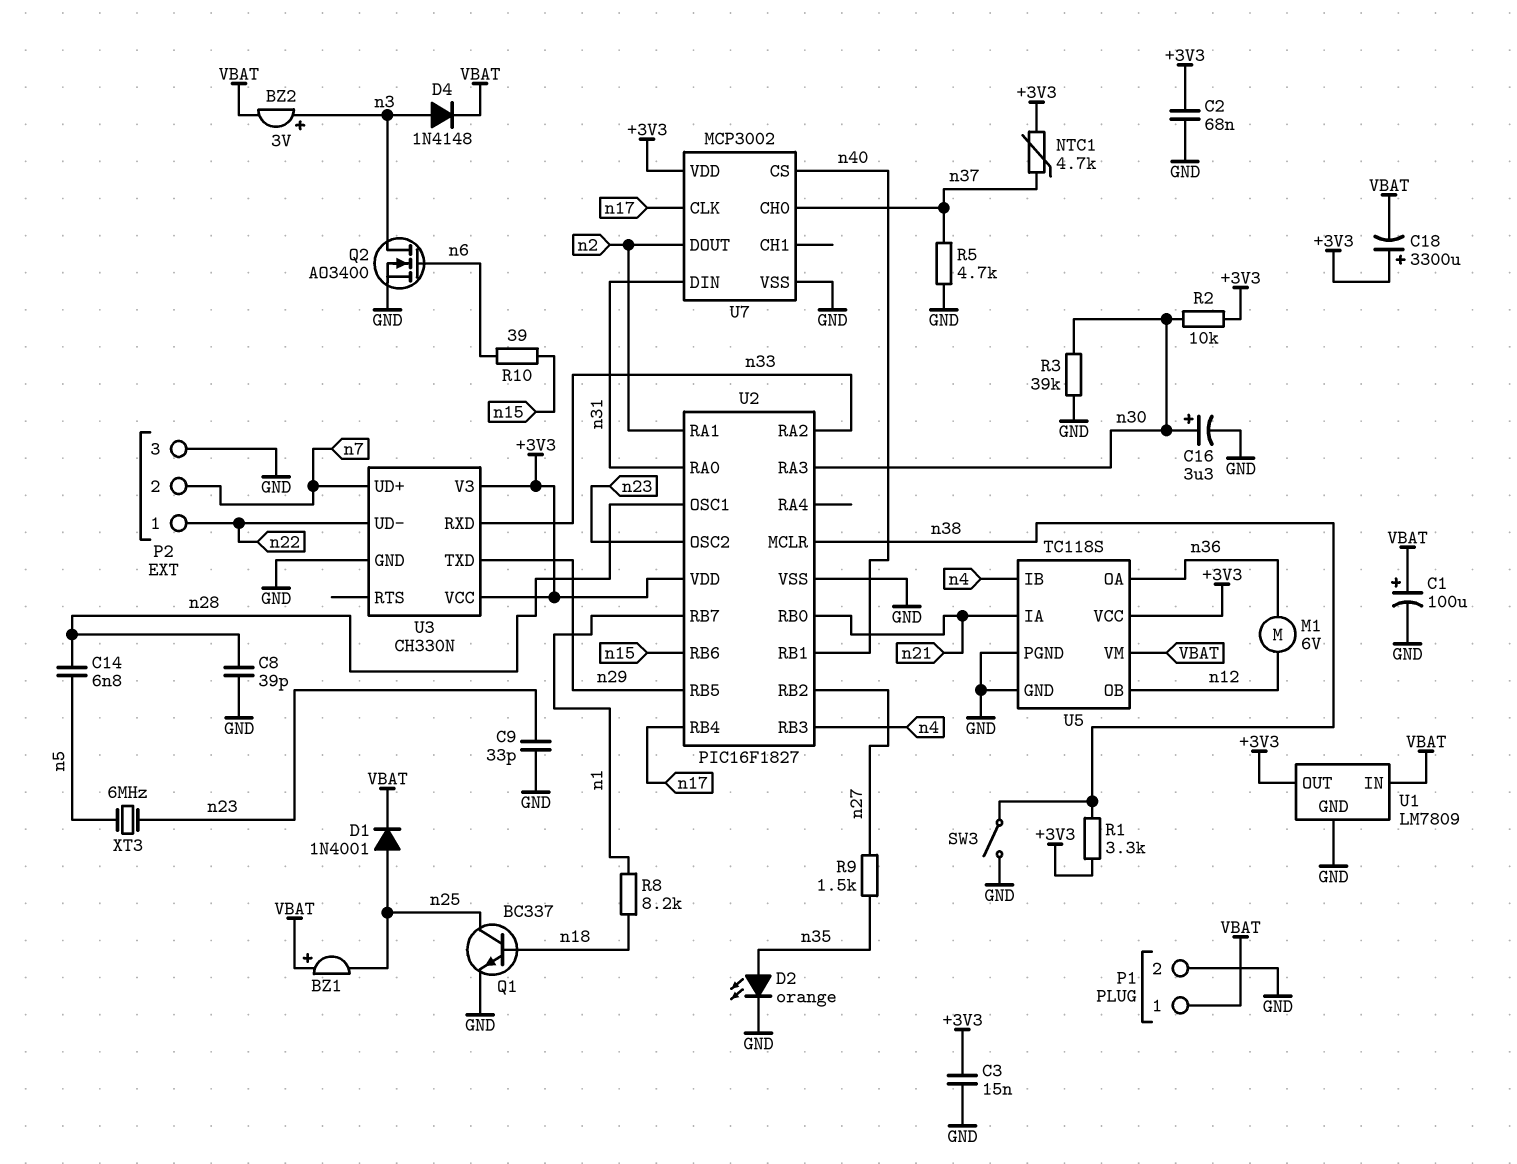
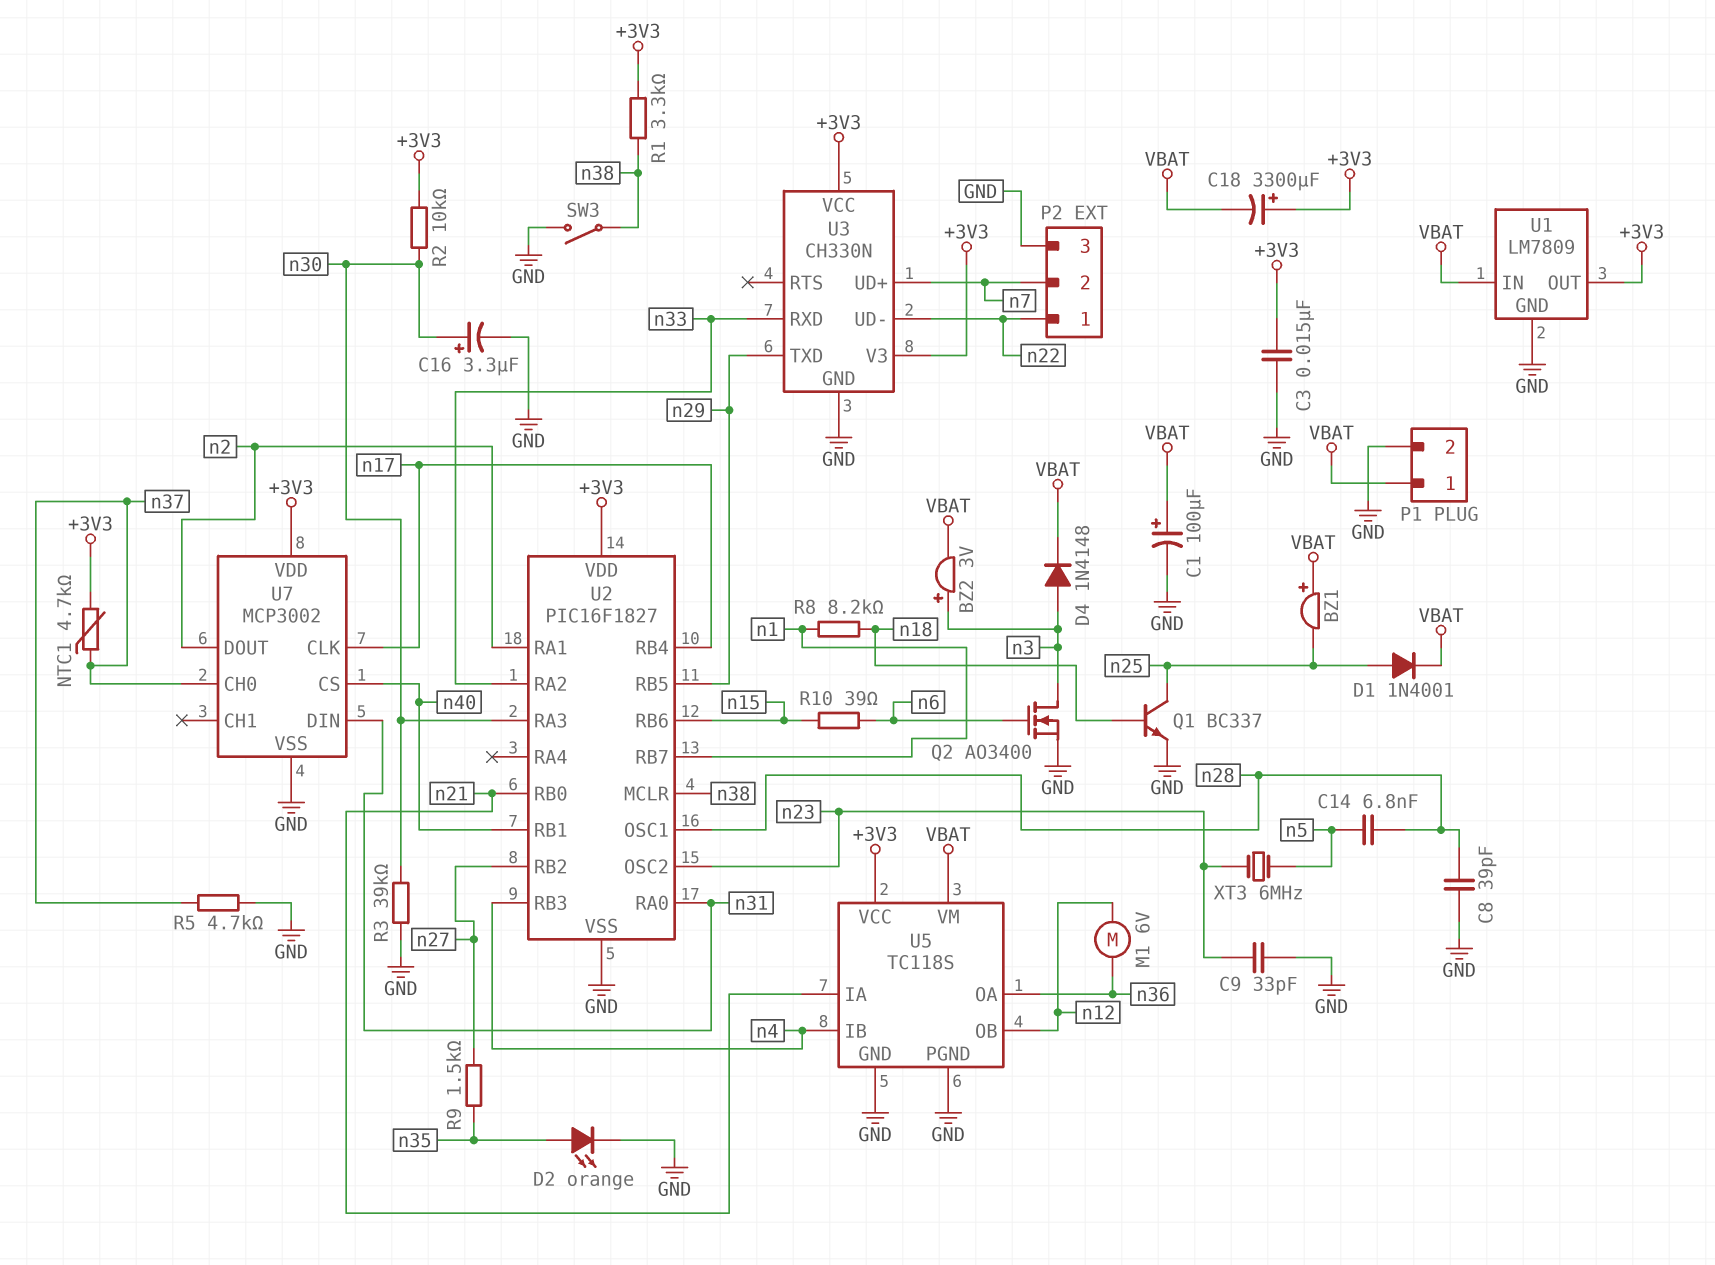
C2: 68nF (+3V3, GND) -> none

